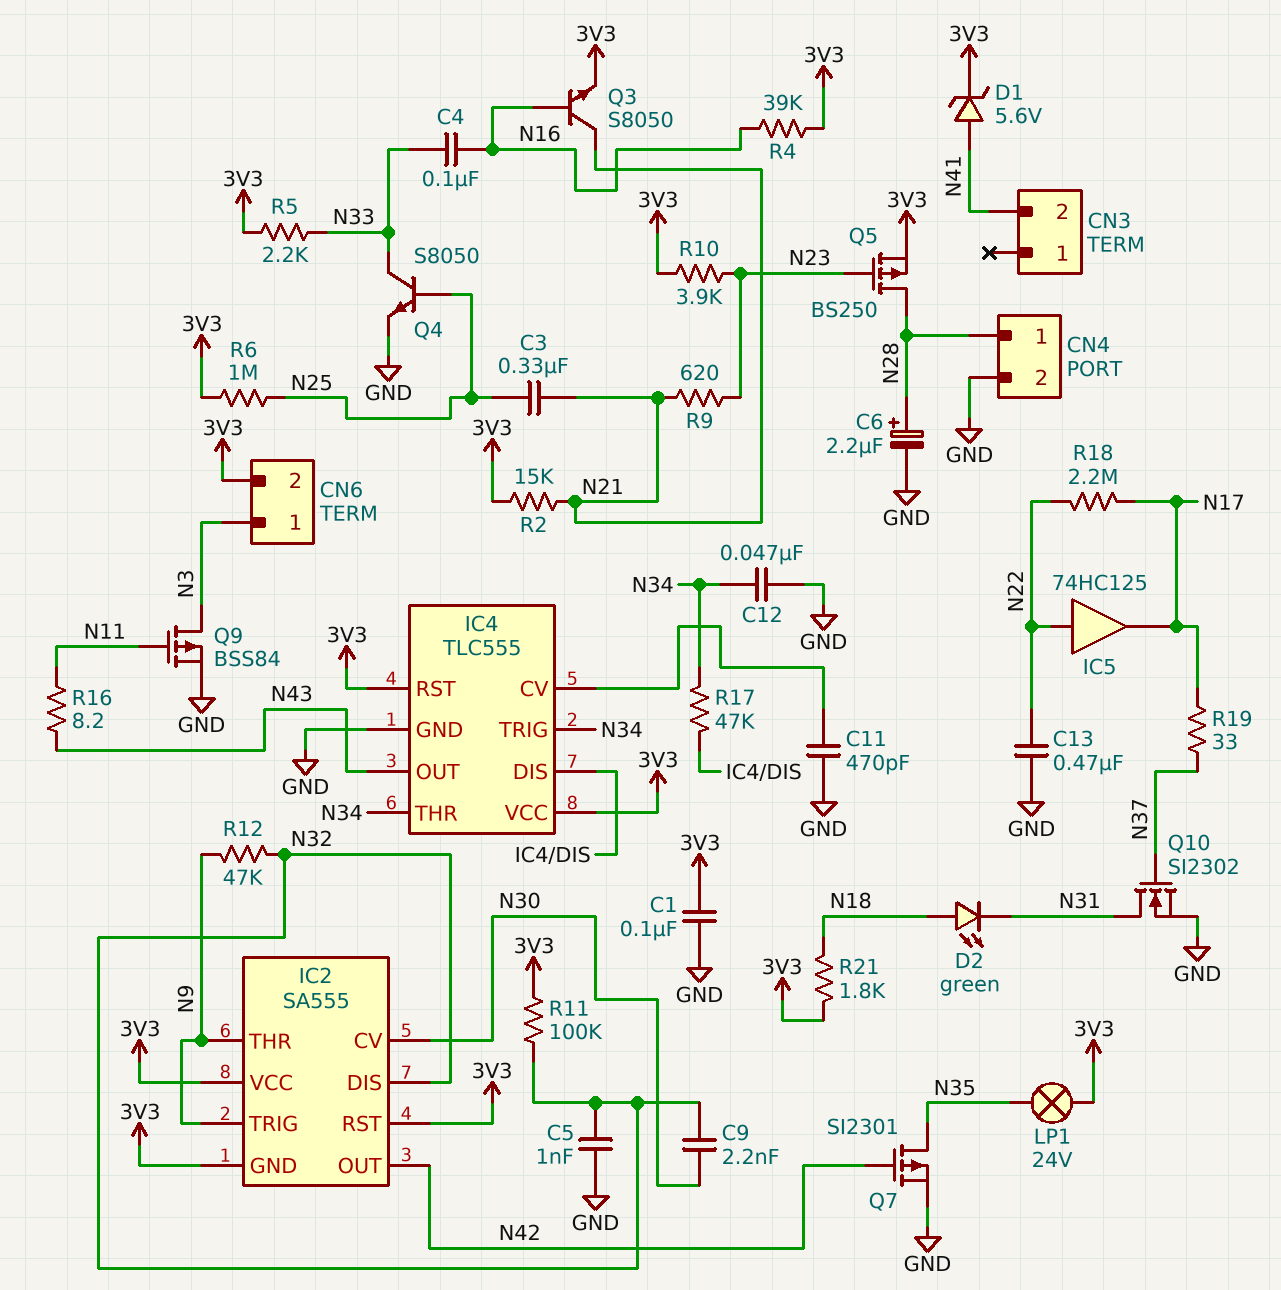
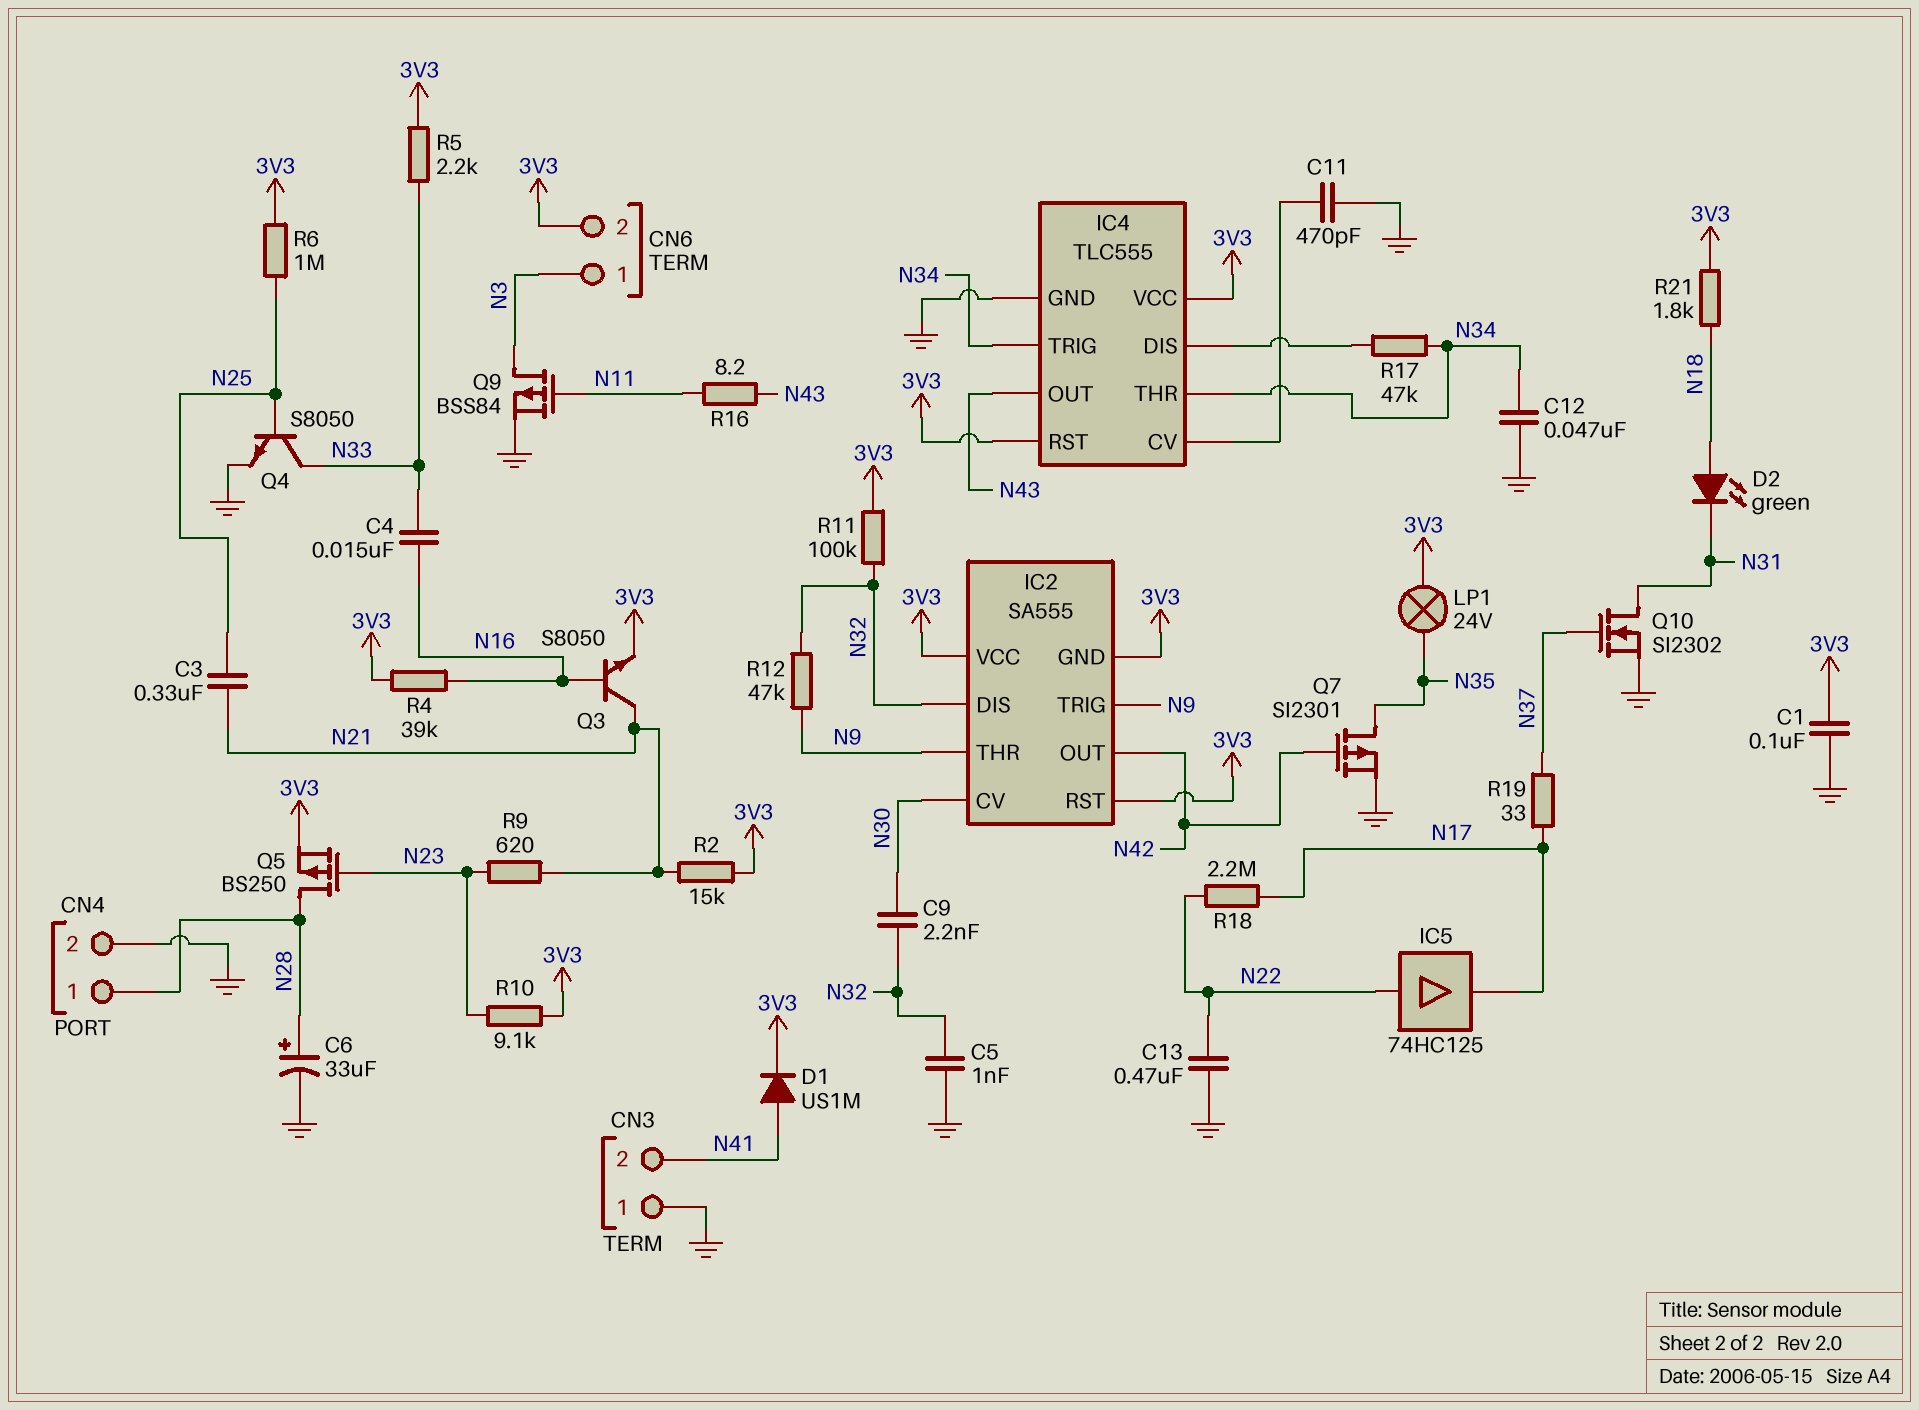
C4: 100nF (N16, N33) -> 15nF (N16, N33)
C6: 2.2uF (plus N28, minus GND) -> 33uF (plus N28, minus GND)
CN3 pin 1: none -> GND
D1: zener 5.6V (A N41, K 3V3) -> diode US1M (A N41, K 3V3)
R10: 3.9k (3V3, N23) -> 9.1k (3V3, N23)

